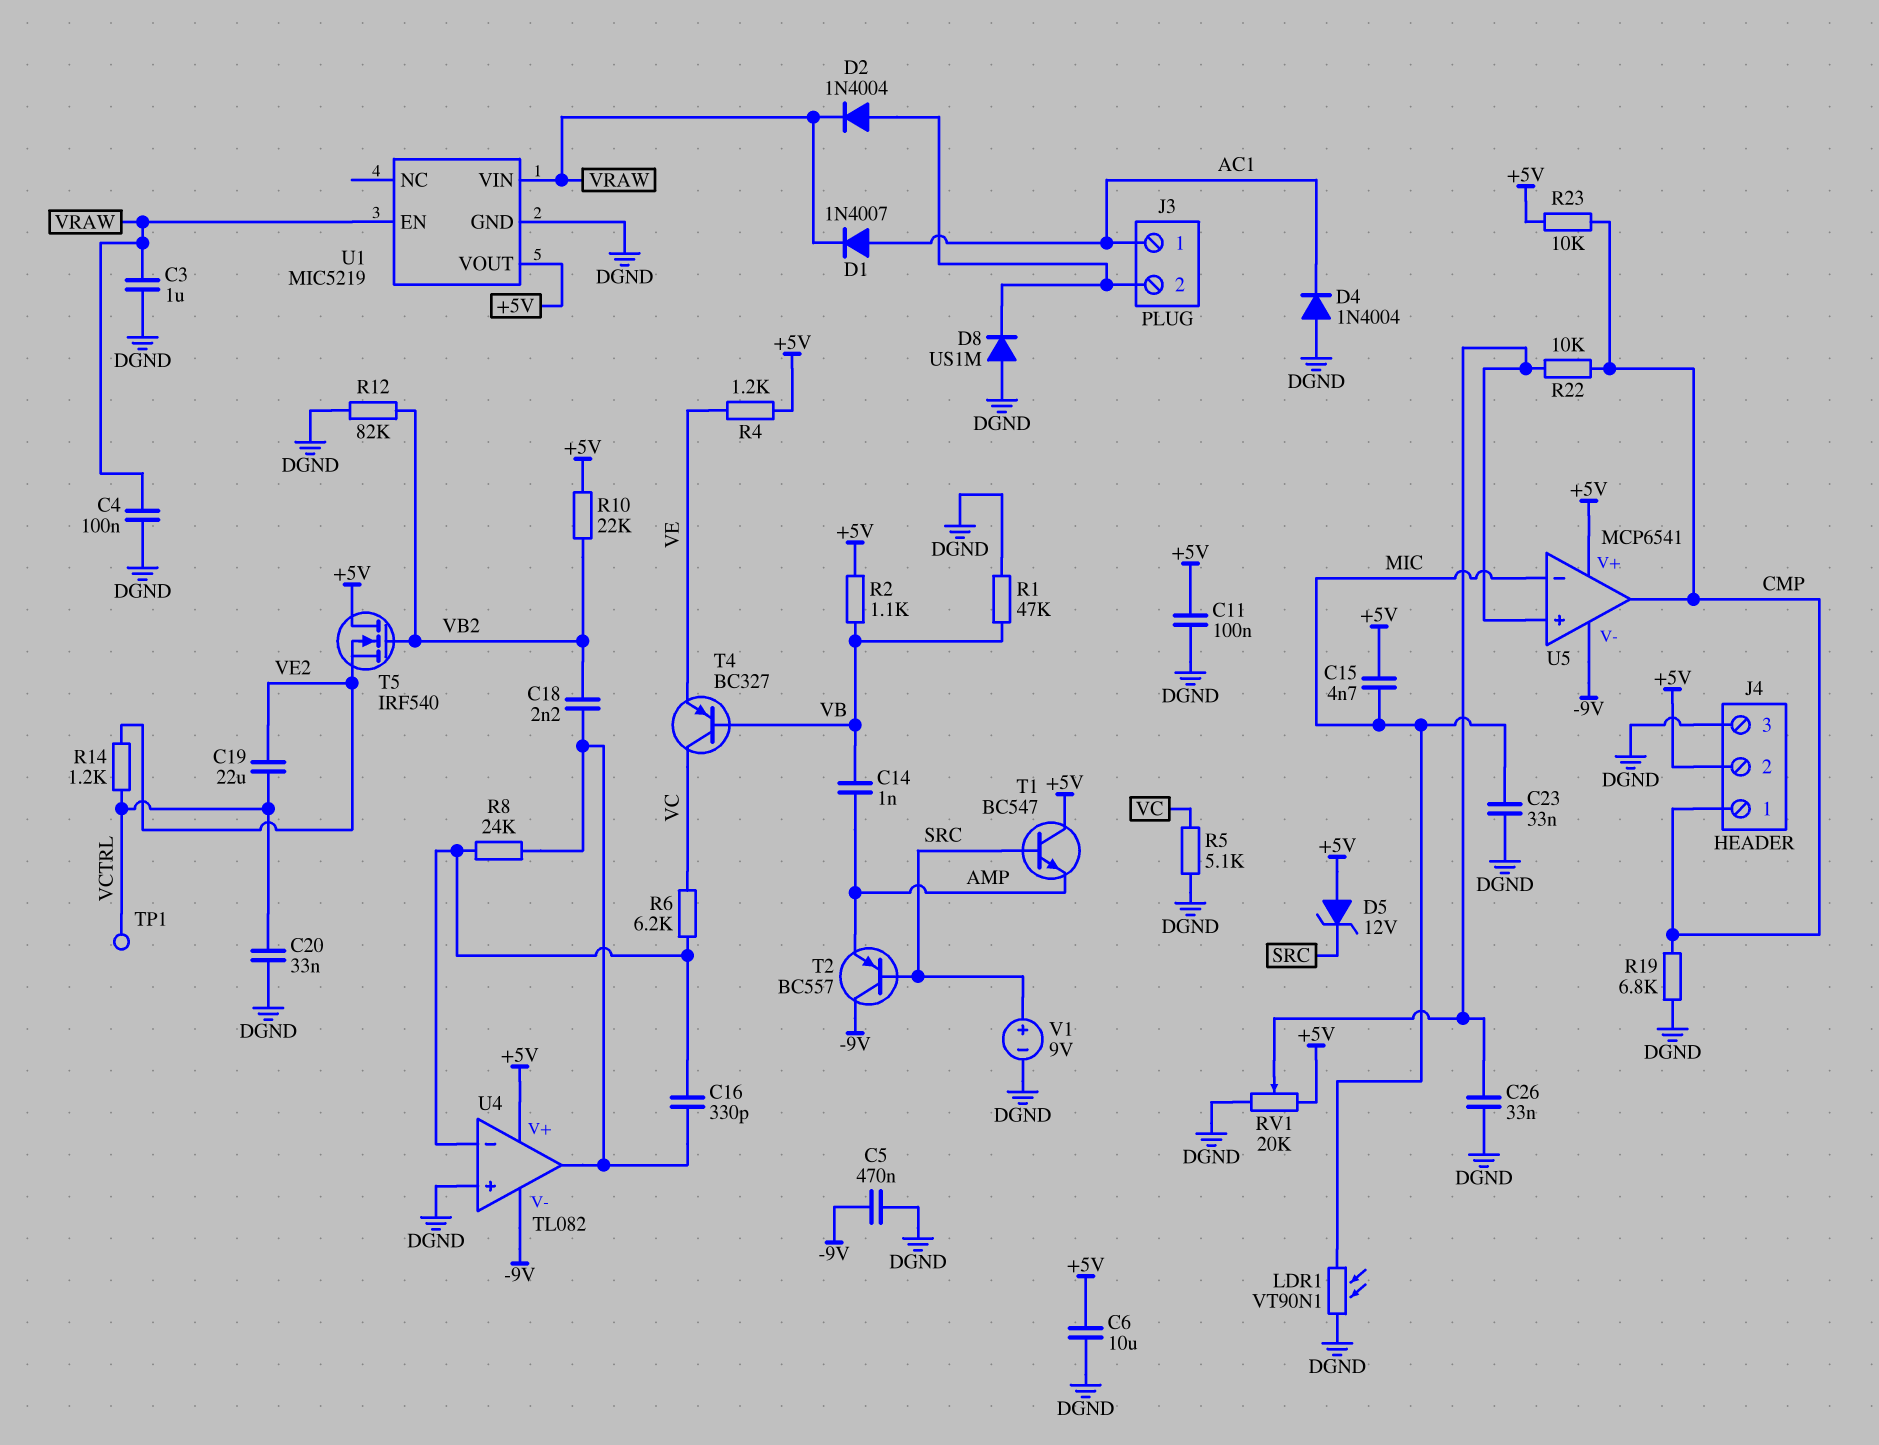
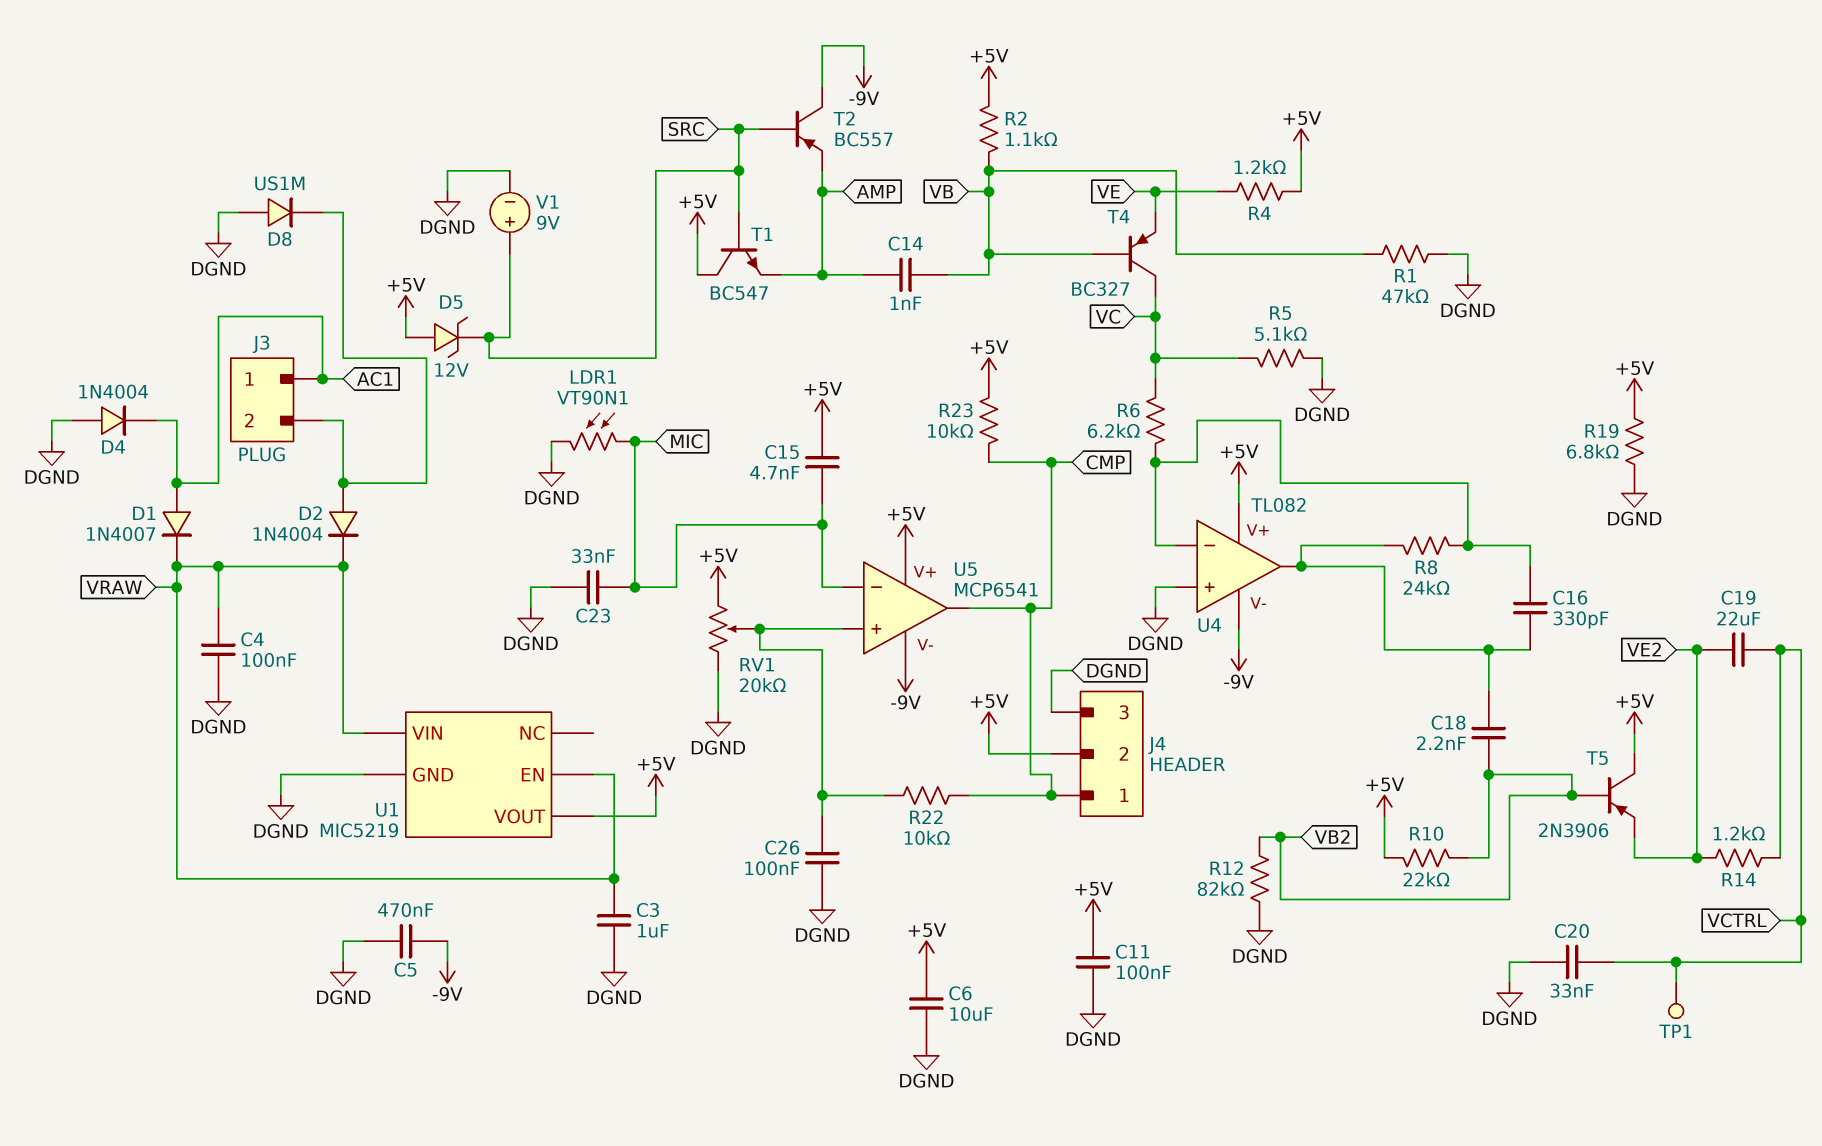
C26: 33nF (DGND, U5/in+) -> 100nF (DGND, U5/in+)
R19: 6.8k (CMP, DGND) -> 6.8k (+5V, DGND)
T5: NMOS IRF540 (G VB2, D +5V, S VE2) -> PNP 2N3906 (B VB2, C +5V, E VE2)

